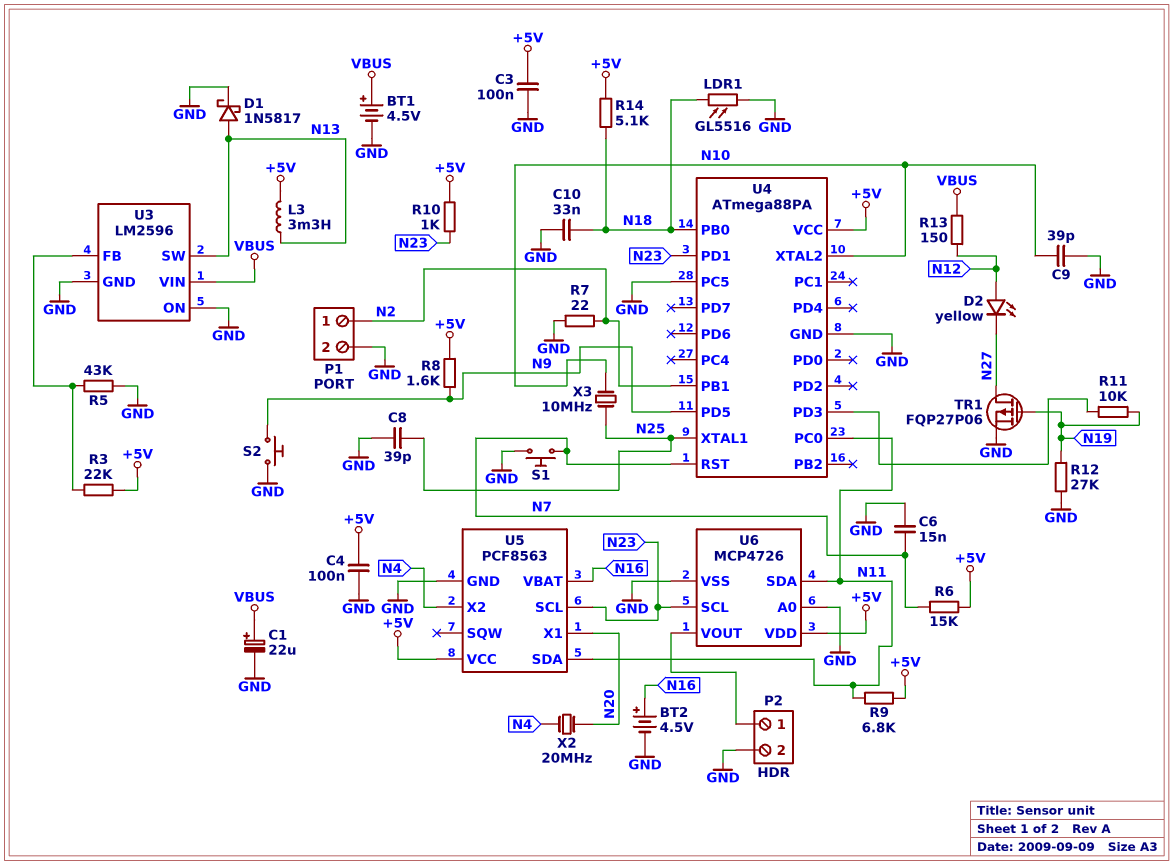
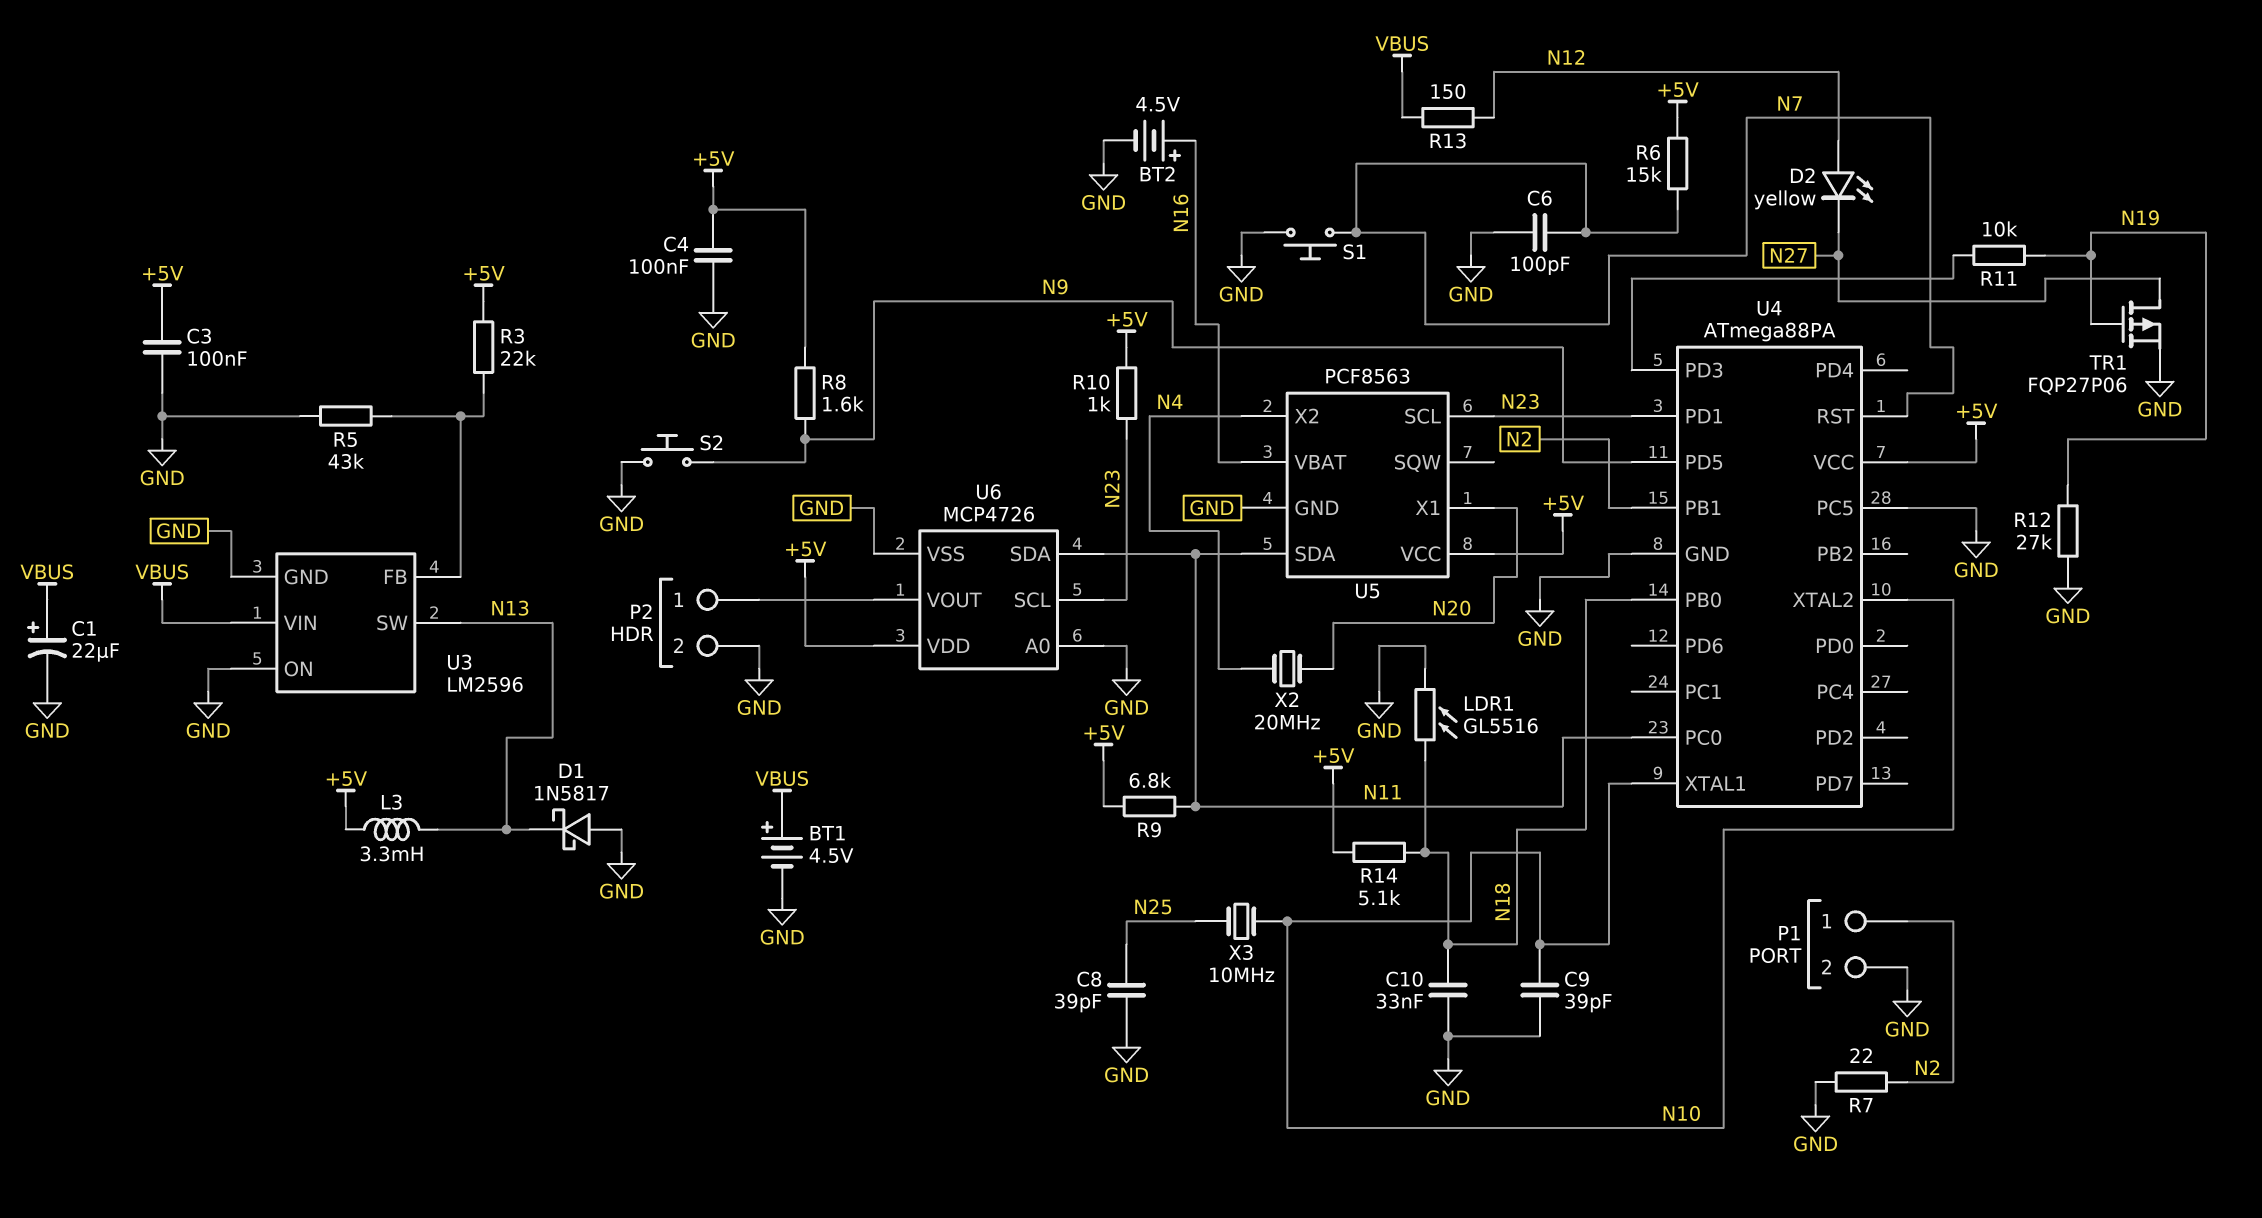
C6: 15nF (GND, N7) -> 100pF (GND, N7)
D1: schottky 1N5817 (A N13, K GND) -> schottky 1N5817 (A GND, K N13)
U4 pin XTAL1: N25 -> N10

